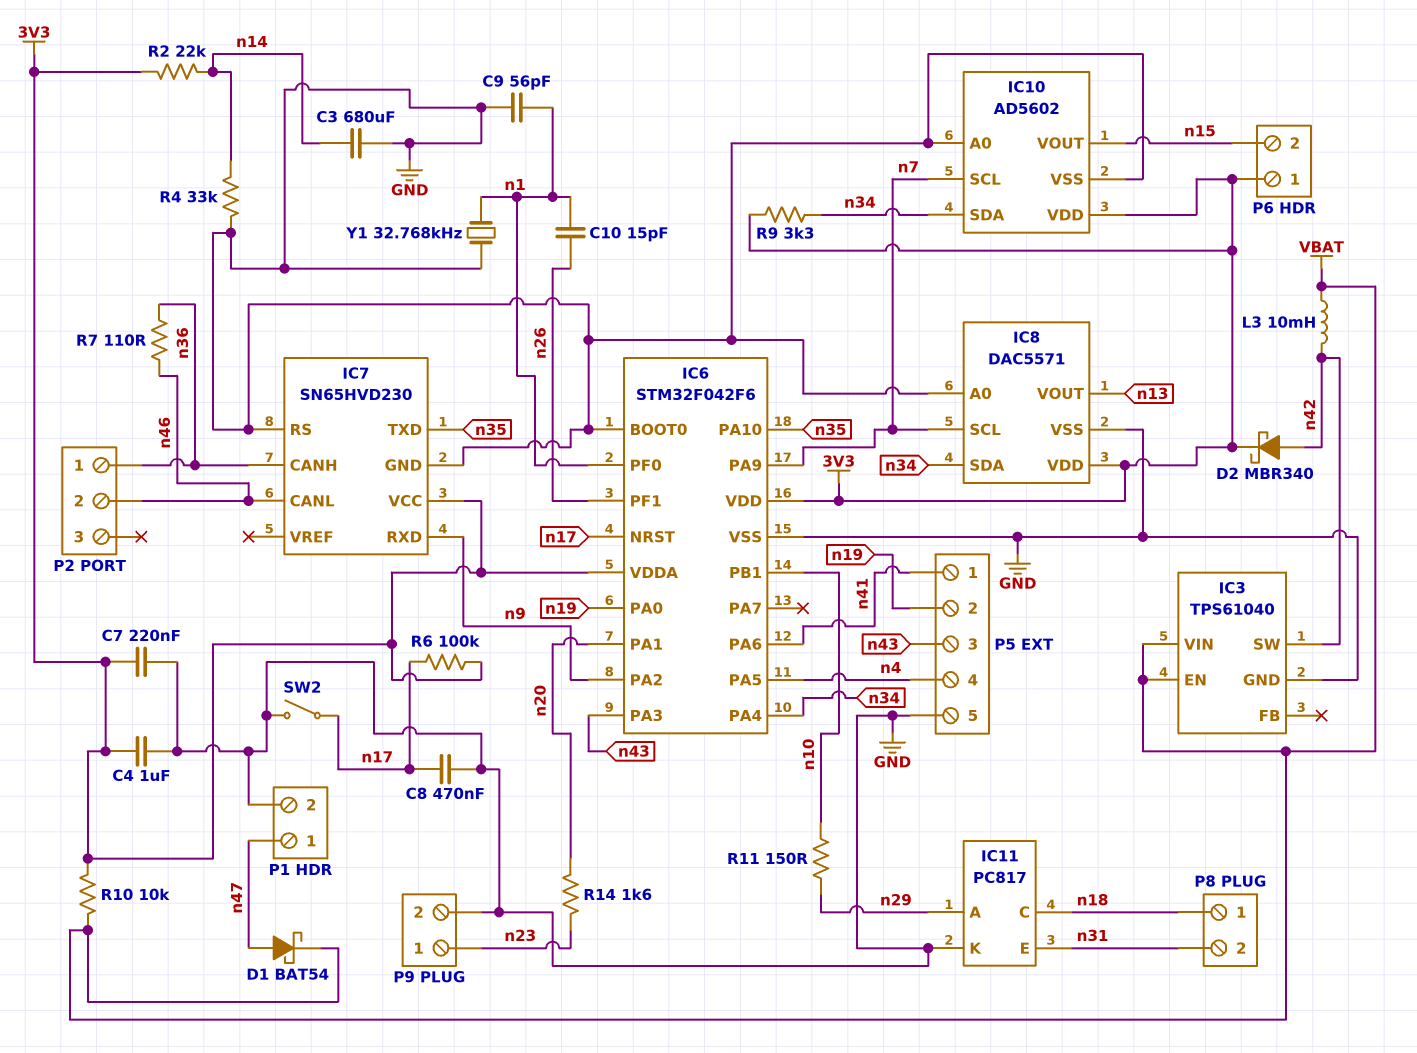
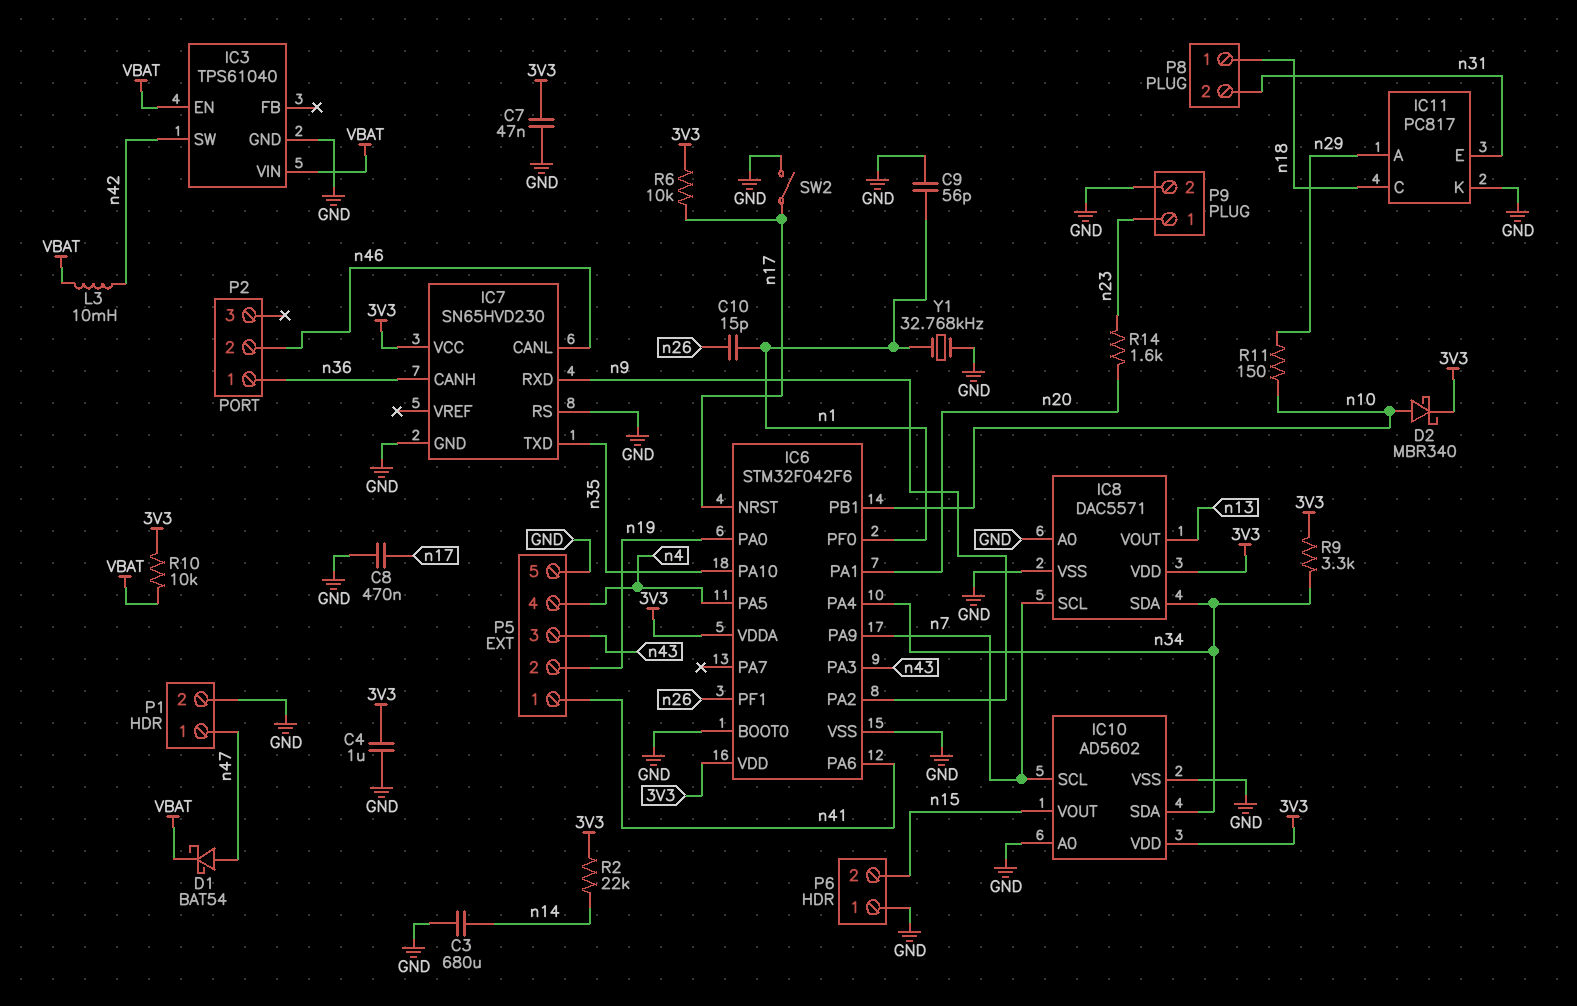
C7: 220nF (3V3, GND) -> 47nF (3V3, GND)
D2: schottky MBR340 (A n42, K 3V3) -> schottky MBR340 (A n10, K 3V3)
P6 pin 1: 3V3 -> GND
R4: 33k (GND, n14) -> none
R6: 100k (3V3, n17) -> 10k (3V3, n17)
R7: 110 (n36, n46) -> none

